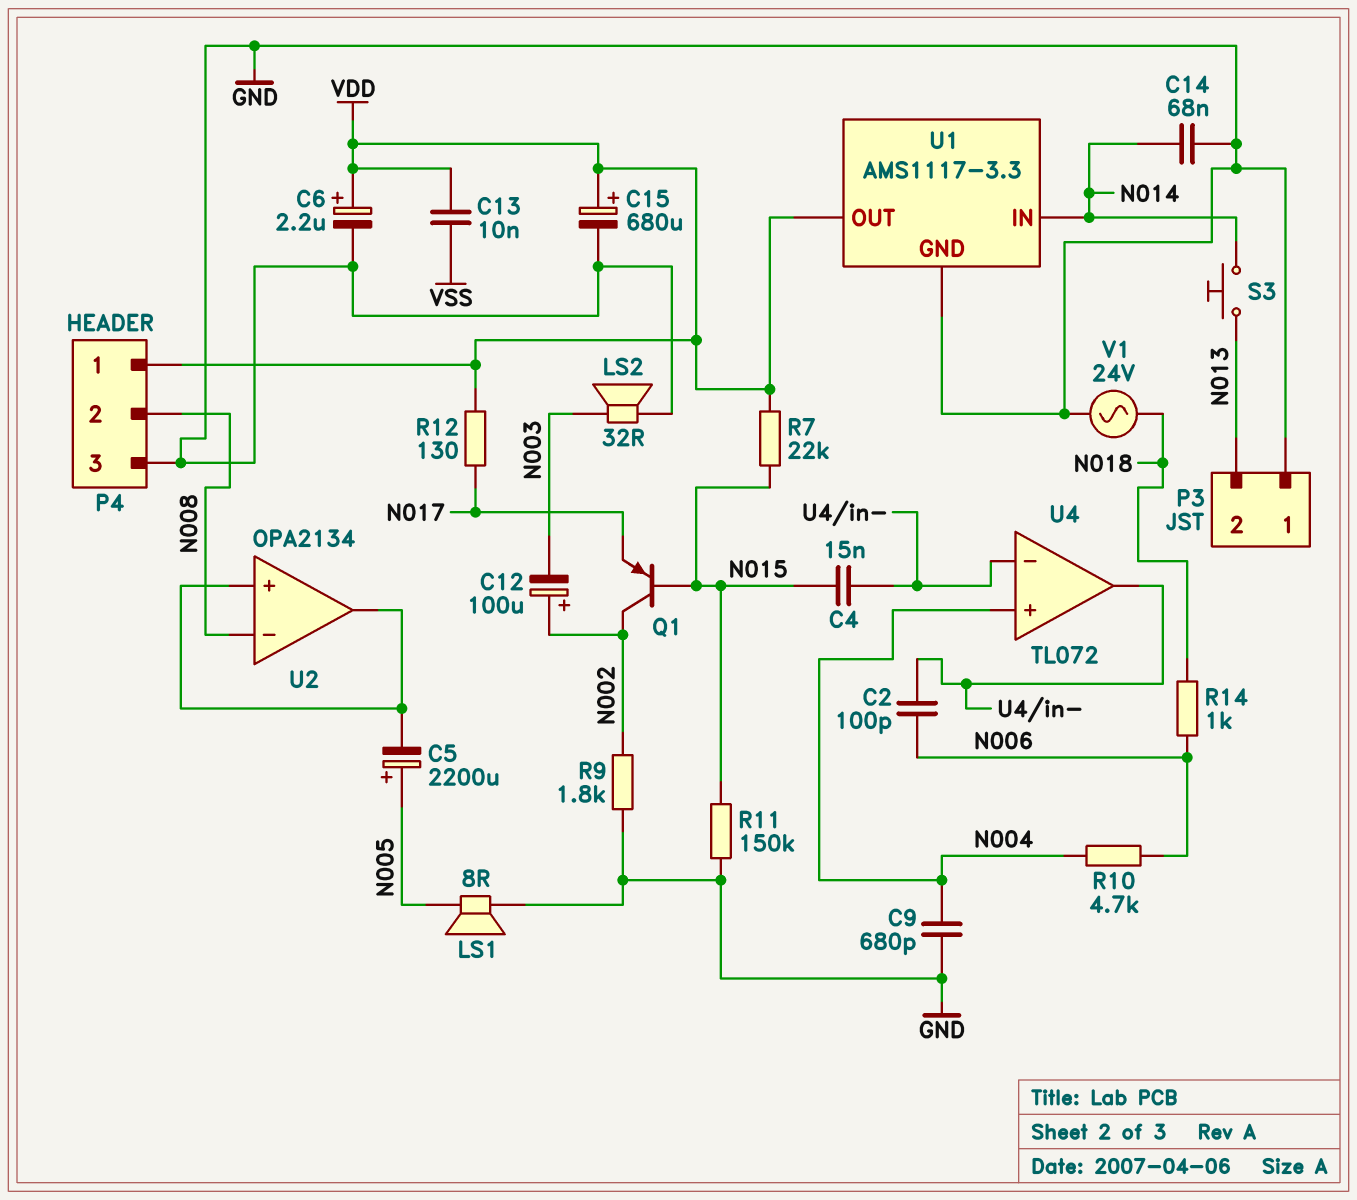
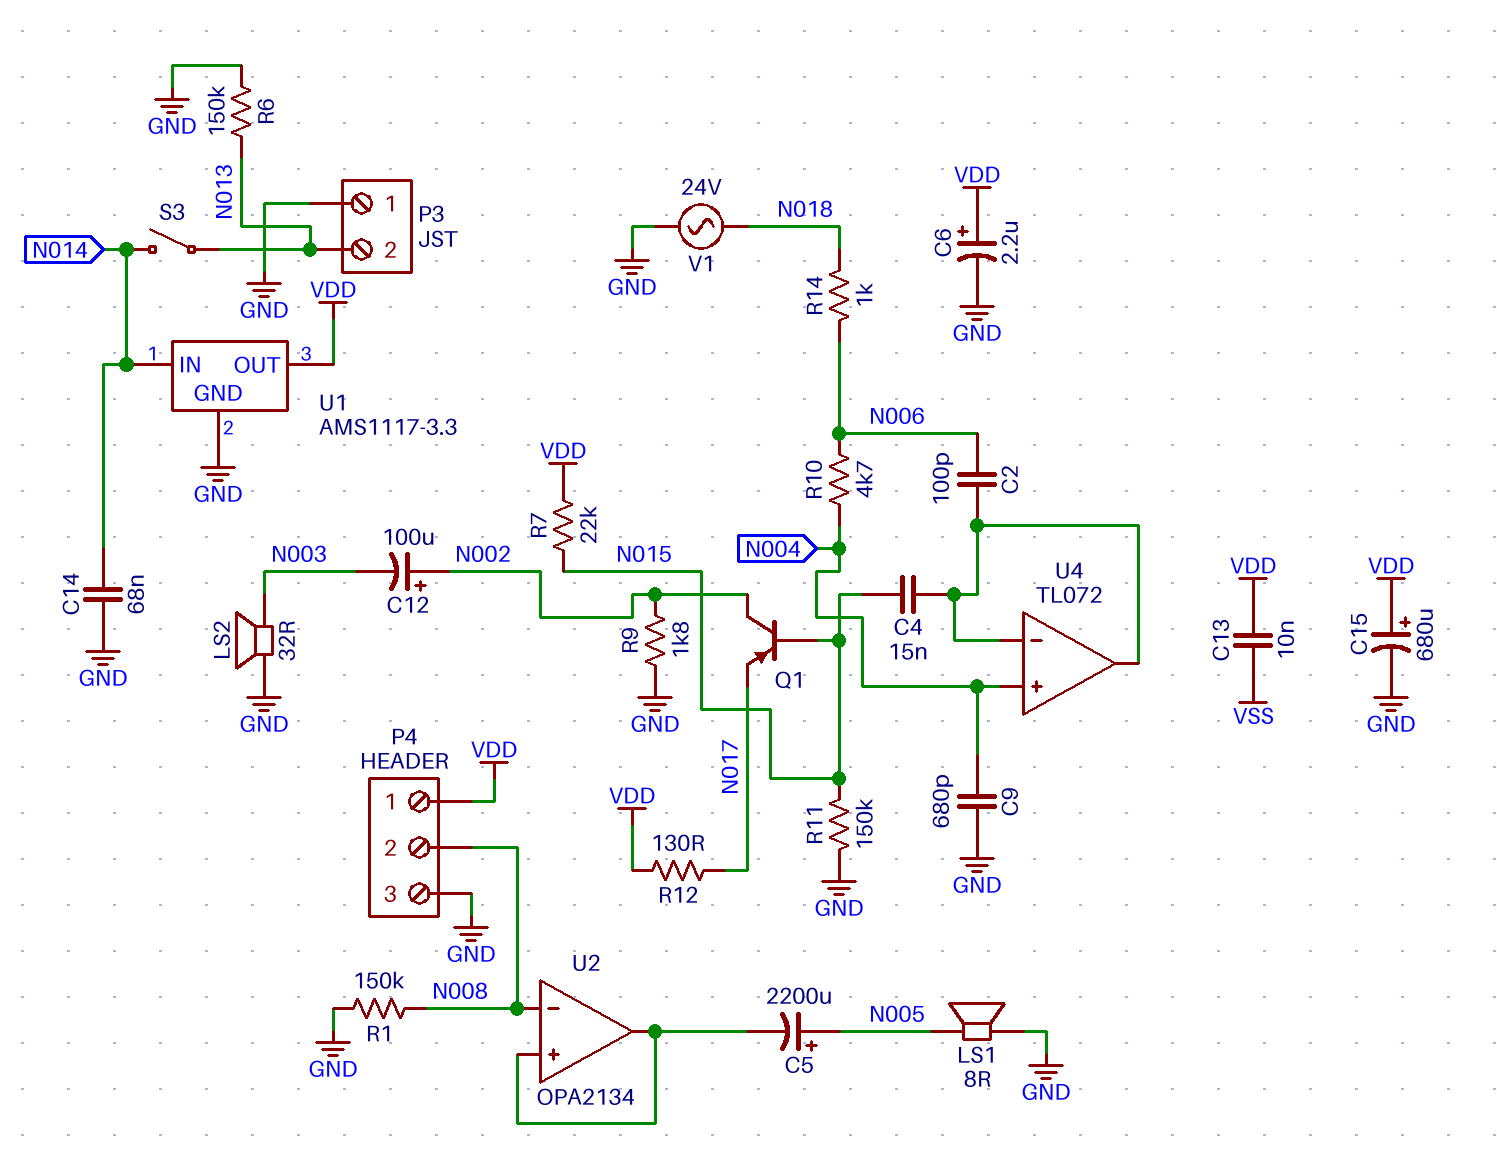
R1: none -> 150k (GND, N008)
R6: none -> 150k (GND, N013)
S3: button (N013, N014) -> switch (N013, N014)

